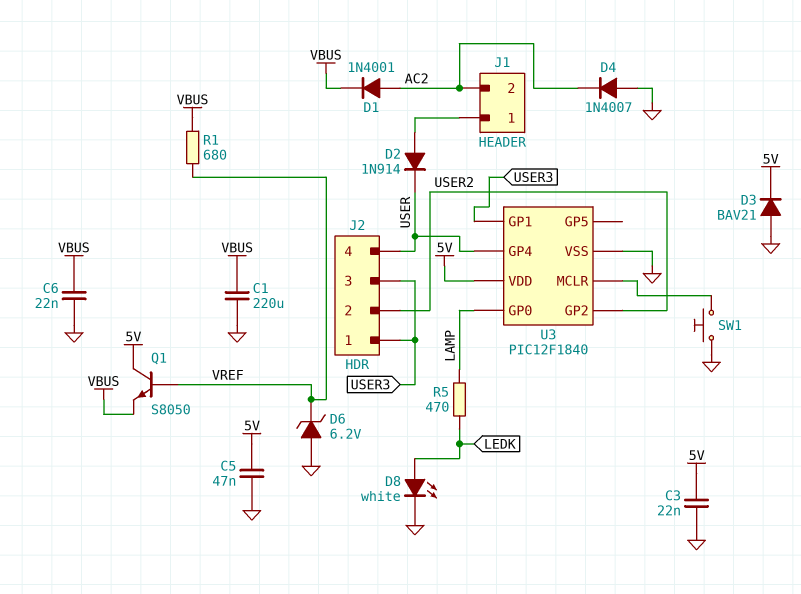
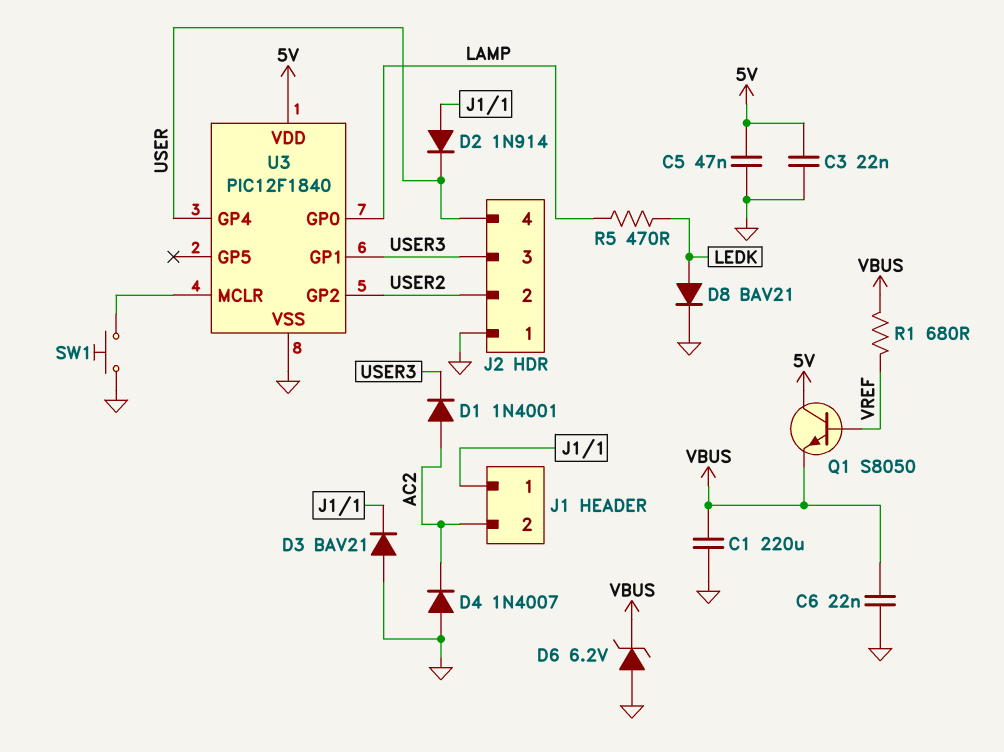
D1: diode 1N4001 (A AC2, K VBUS) -> diode 1N4001 (A AC2, K USER3)
D3: diode BAV21 (A GND, K 5V) -> diode BAV21 (A GND, K J1/1)
D6: zener 6.2V (A GND, K VREF) -> zener 6.2V (A GND, K VBUS)
D8: LED white (A LEDK, K GND) -> diode BAV21 (A LEDK, K GND)
J2 pin 1: USER3 -> GND

